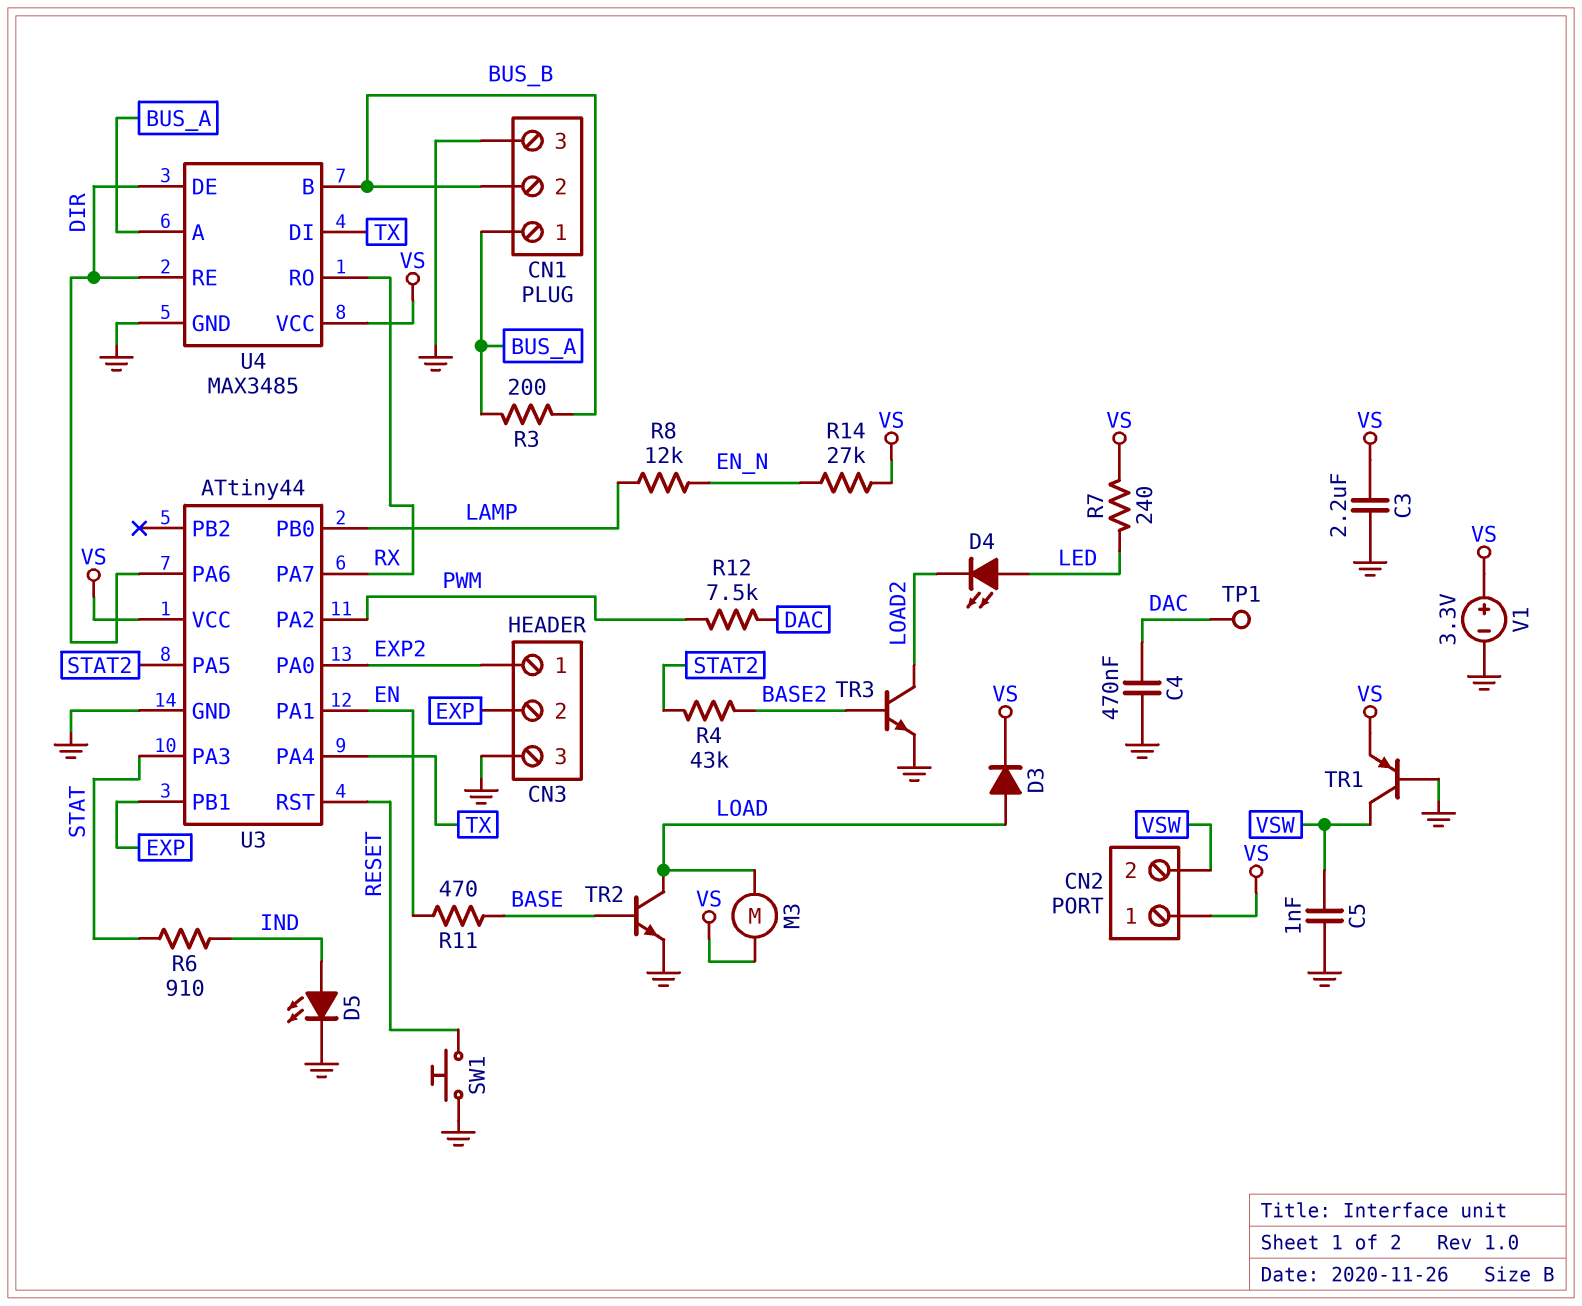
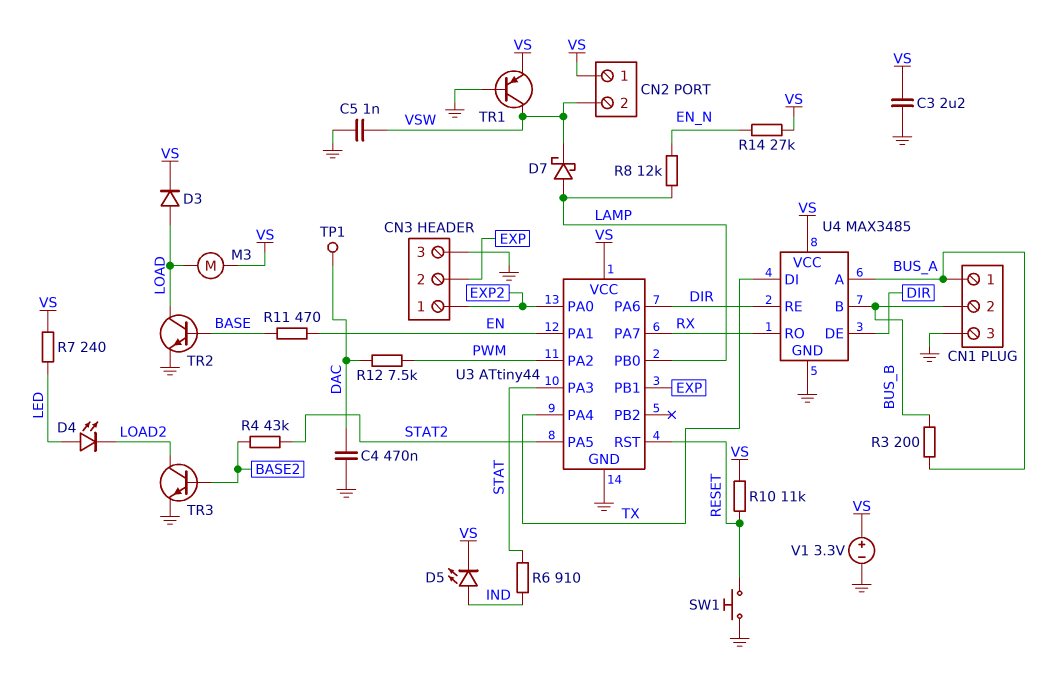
D5: LED (A IND, K GND) -> LED (A IND, K VS)
D7: none -> schottky (A LAMP, K VSW)
R10: none -> 11k (RESET, VS)

